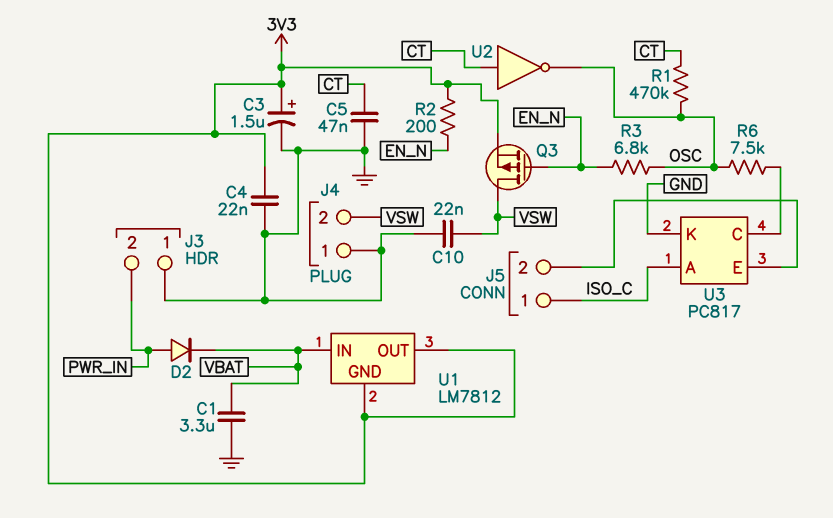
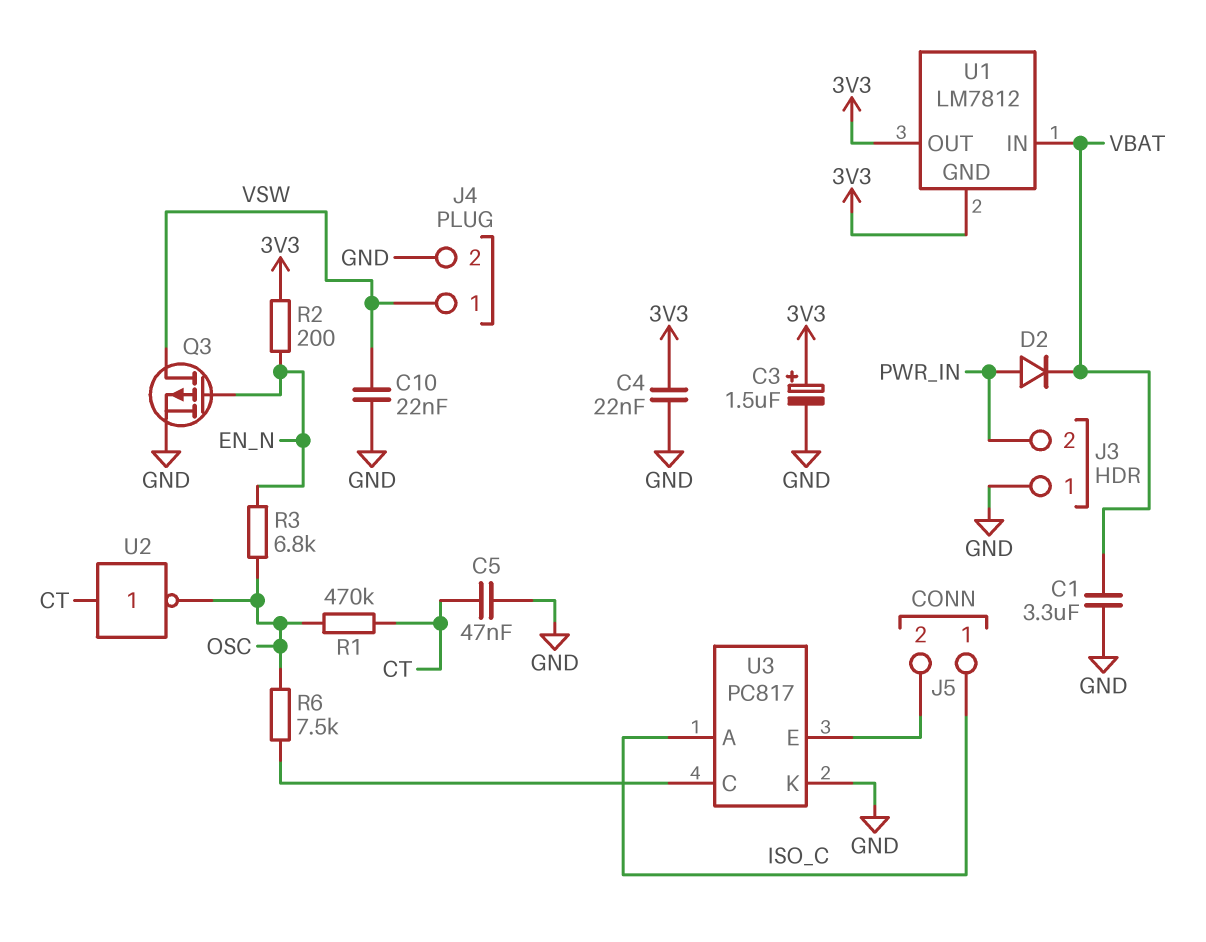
J4 pin 1: GND -> VSW
J4 pin 2: VSW -> GND
Q3: PMOS (G EN_N, D VSW, S 3V3) -> PMOS (G EN_N, D VSW, S GND)

